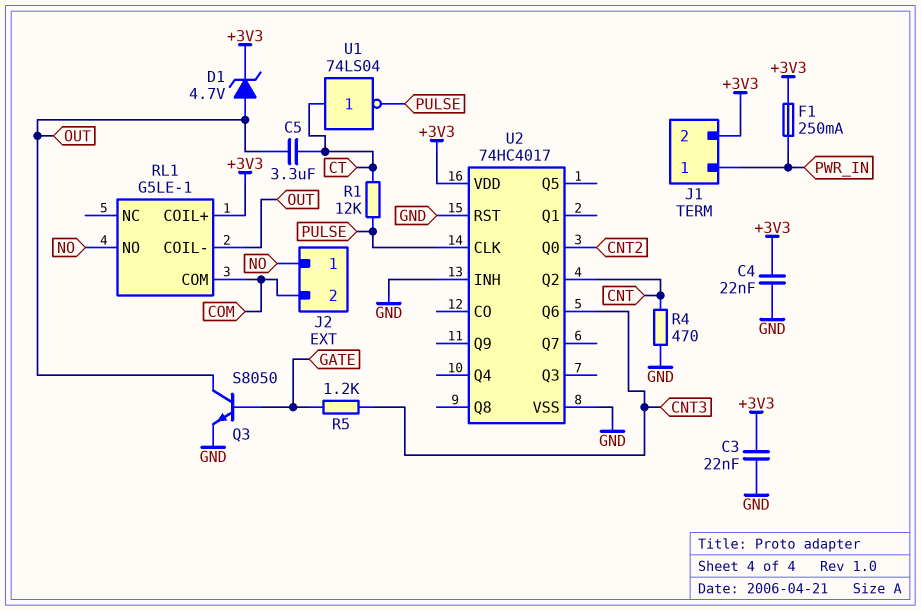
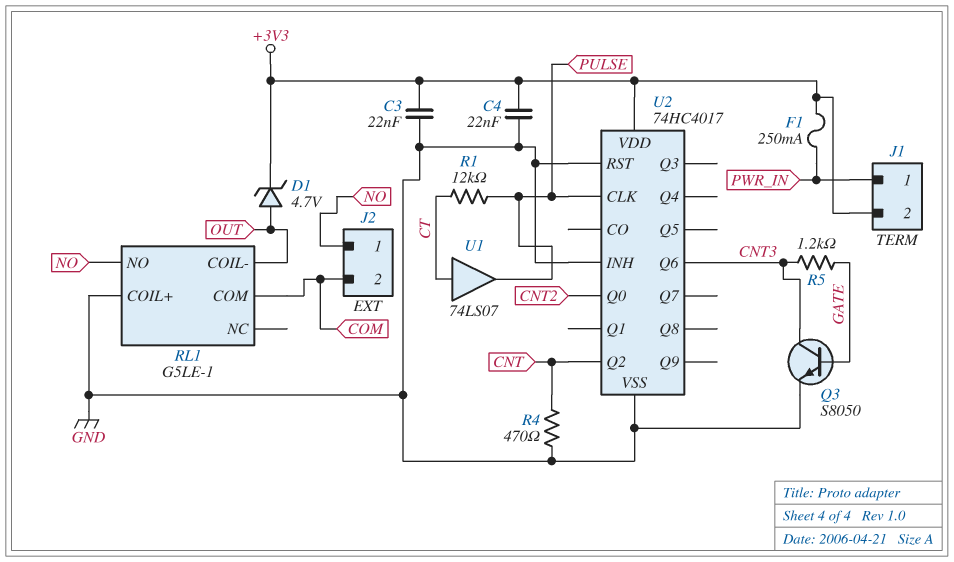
C5: 3.3uF (CT, OUT) -> none
Q3: NPN S8050 (B GATE, C OUT, E GND) -> NPN S8050 (B GATE, C CNT3, E GND)
RL1 pin COIL+: +3V3 -> GND
U1: NOT 74LS04 (in CT, out PULSE) -> buffer 74LS07 (in CT, out PULSE)

